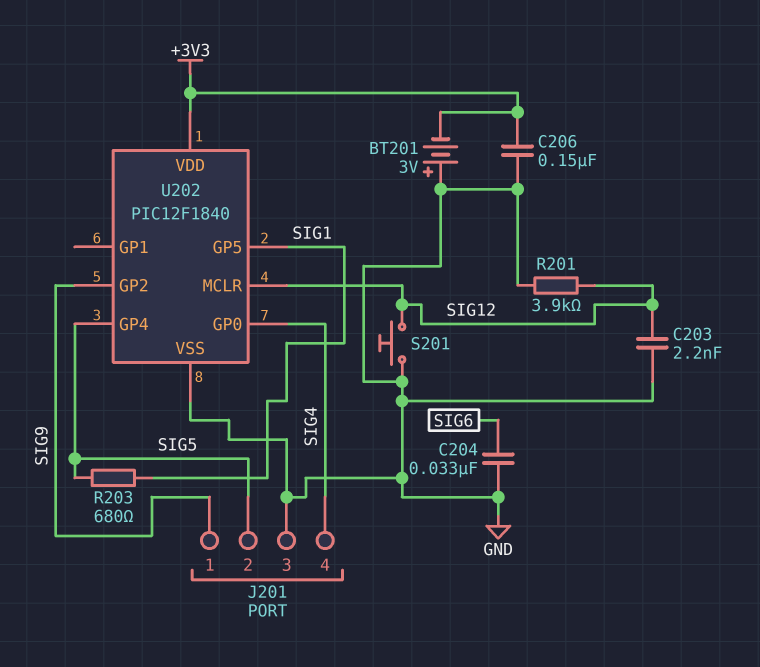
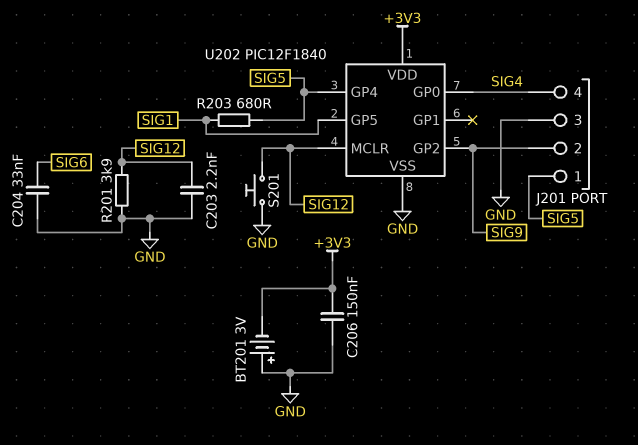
J201 pin 1: SIG9 -> SIG5
J201 pin 2: SIG5 -> SIG9

